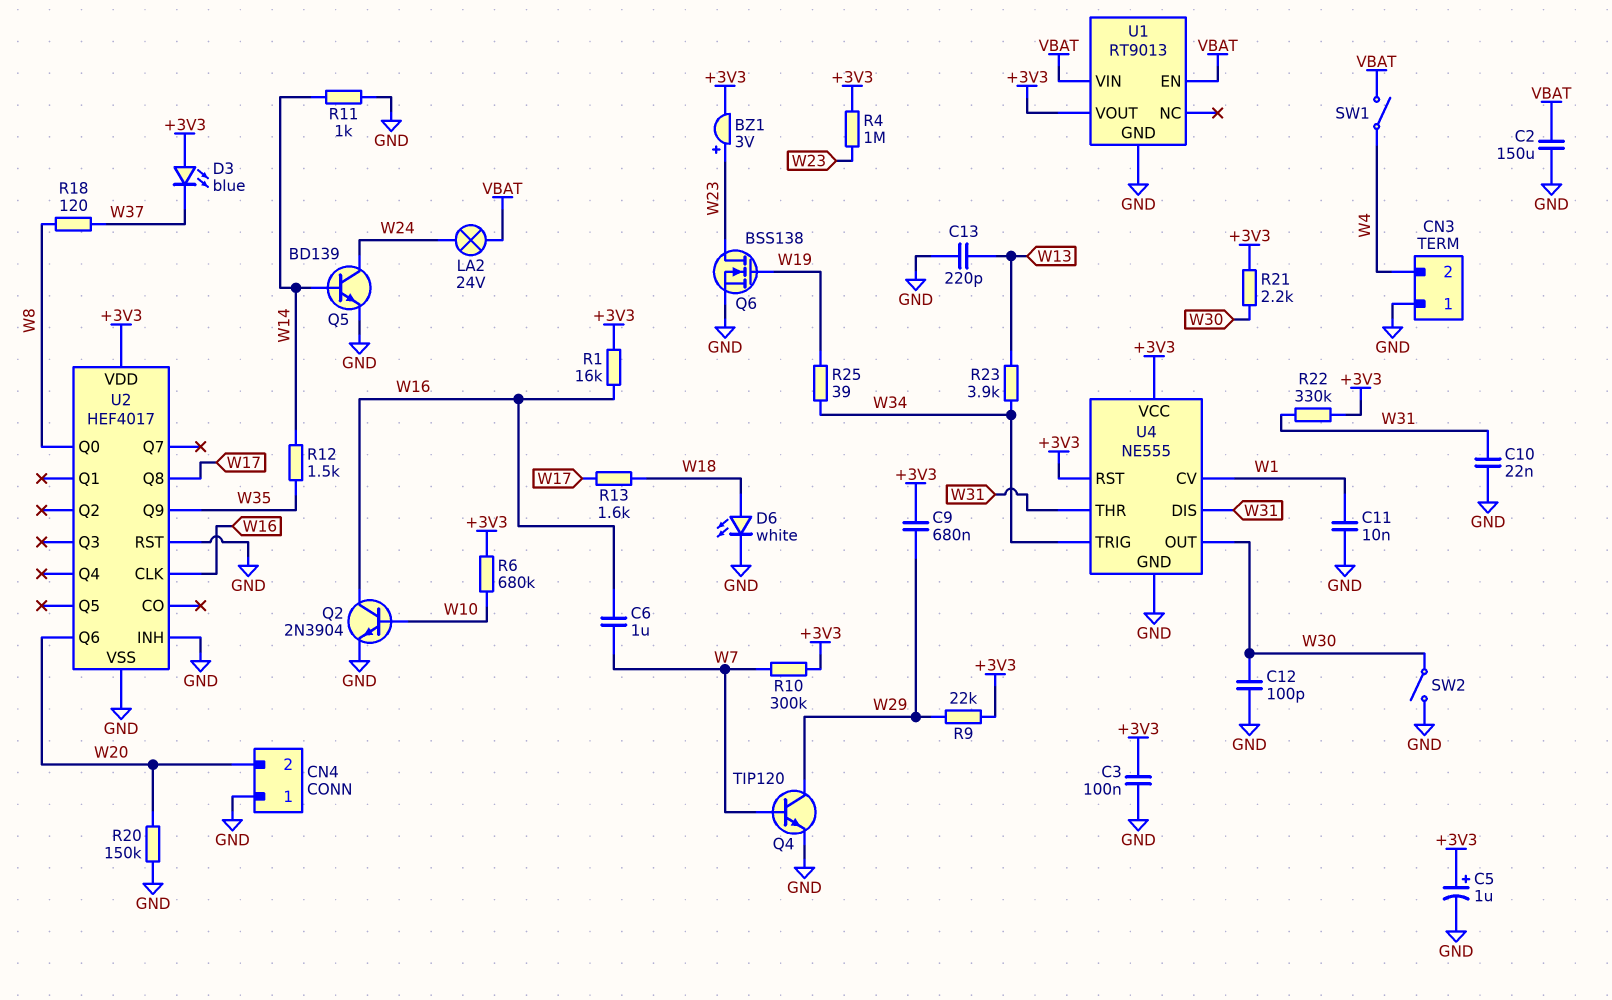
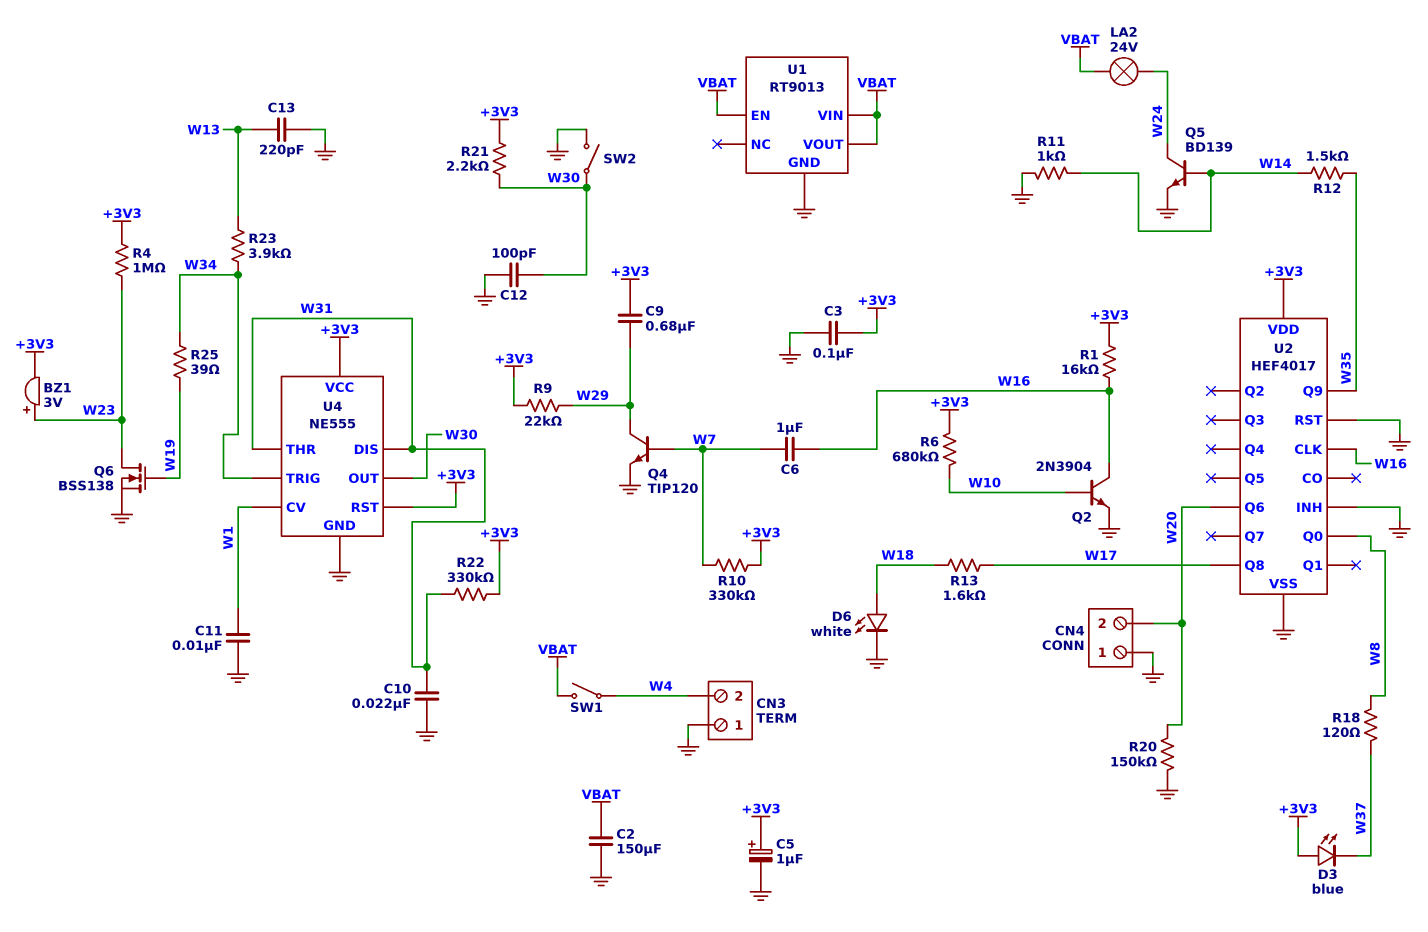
R10: 300k (+3V3, W7) -> 330k (+3V3, W7)
U1 pin VOUT: +3V3 -> VBAT

